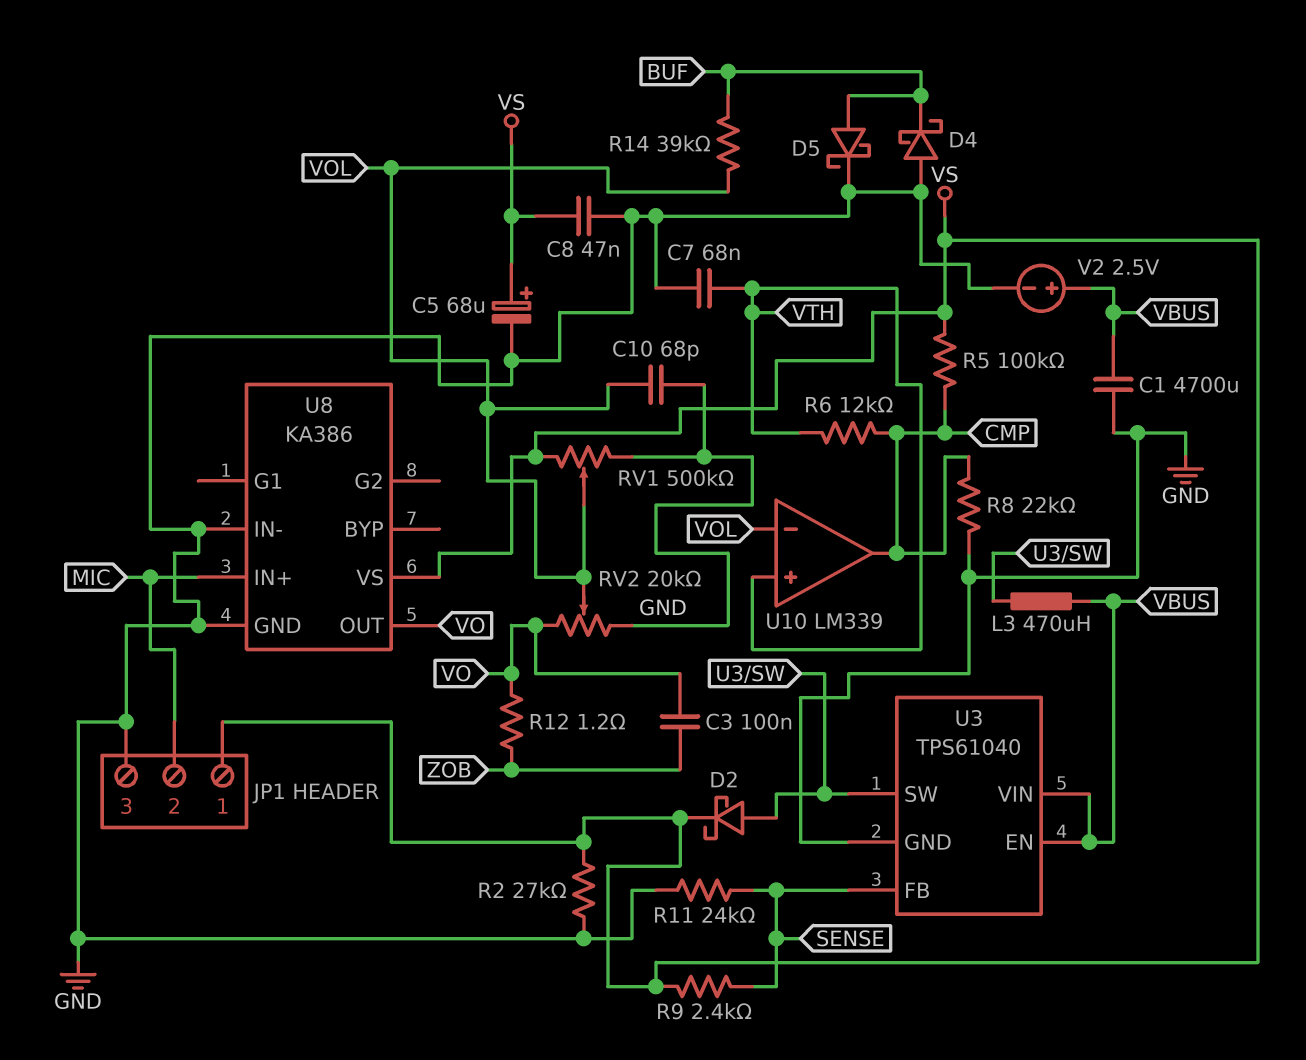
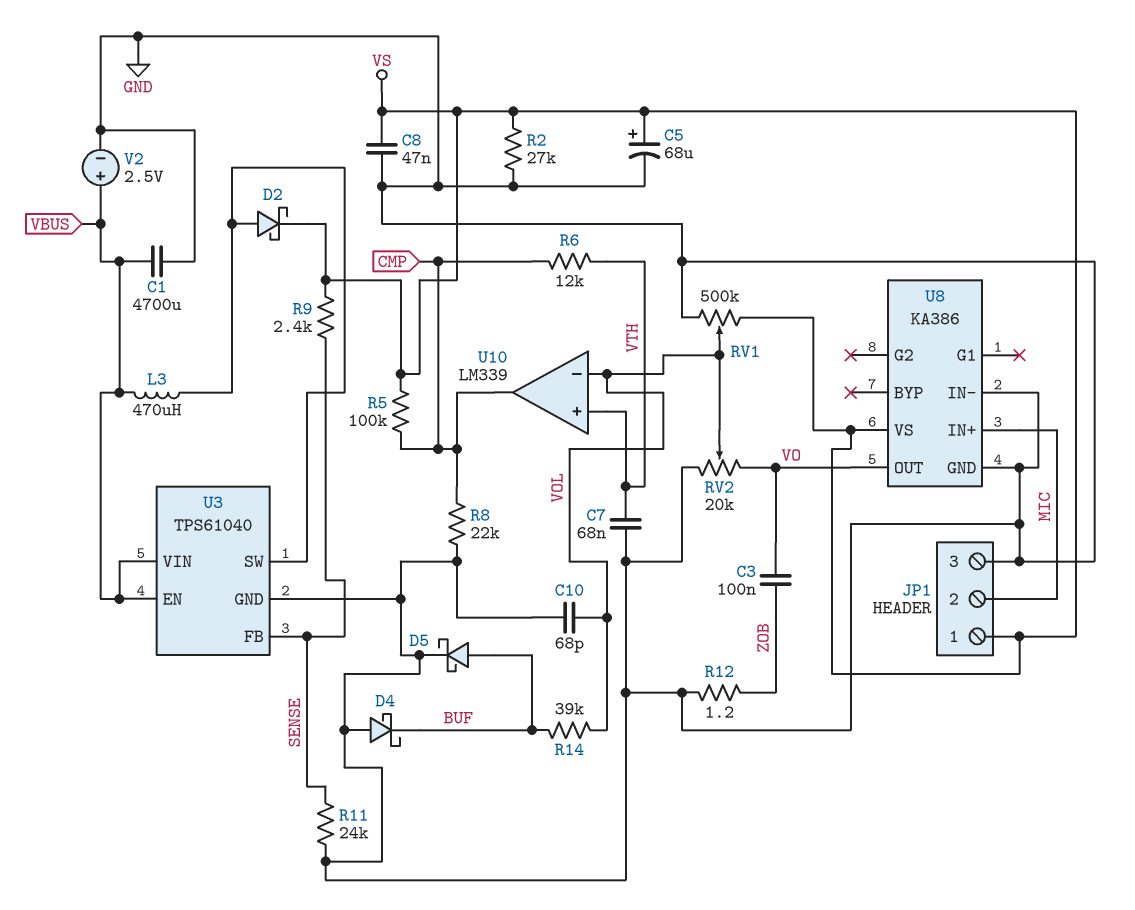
R12: 1.2 (VO, ZOB) -> 1.2 (GND, ZOB)

